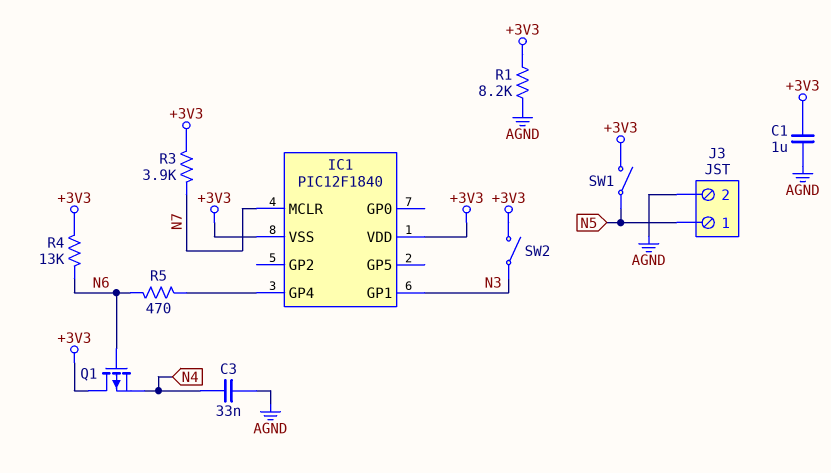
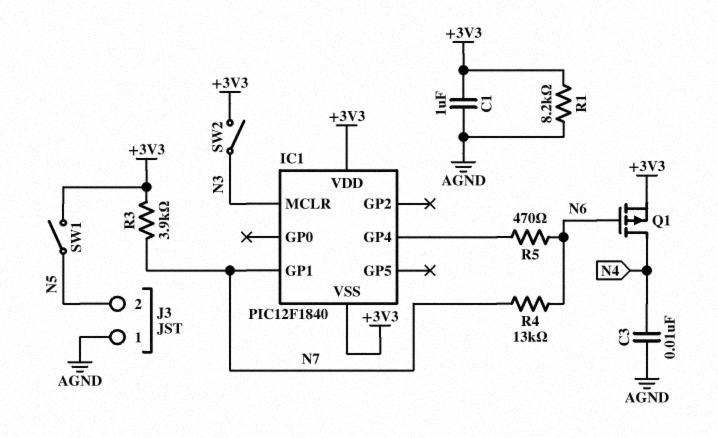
C3: 33nF (AGND, N4) -> 10nF (AGND, N4)
IC1 pin GP1: N3 -> N7
IC1 pin MCLR: N7 -> N3
J3 pin 1: N5 -> AGND
J3 pin 2: AGND -> N5
Q1: PMOS (G N6, D +3V3, S N4) -> PMOS (G N6, D N4, S +3V3)
R4: 13k (+3V3, N6) -> 13k (N6, N7)

